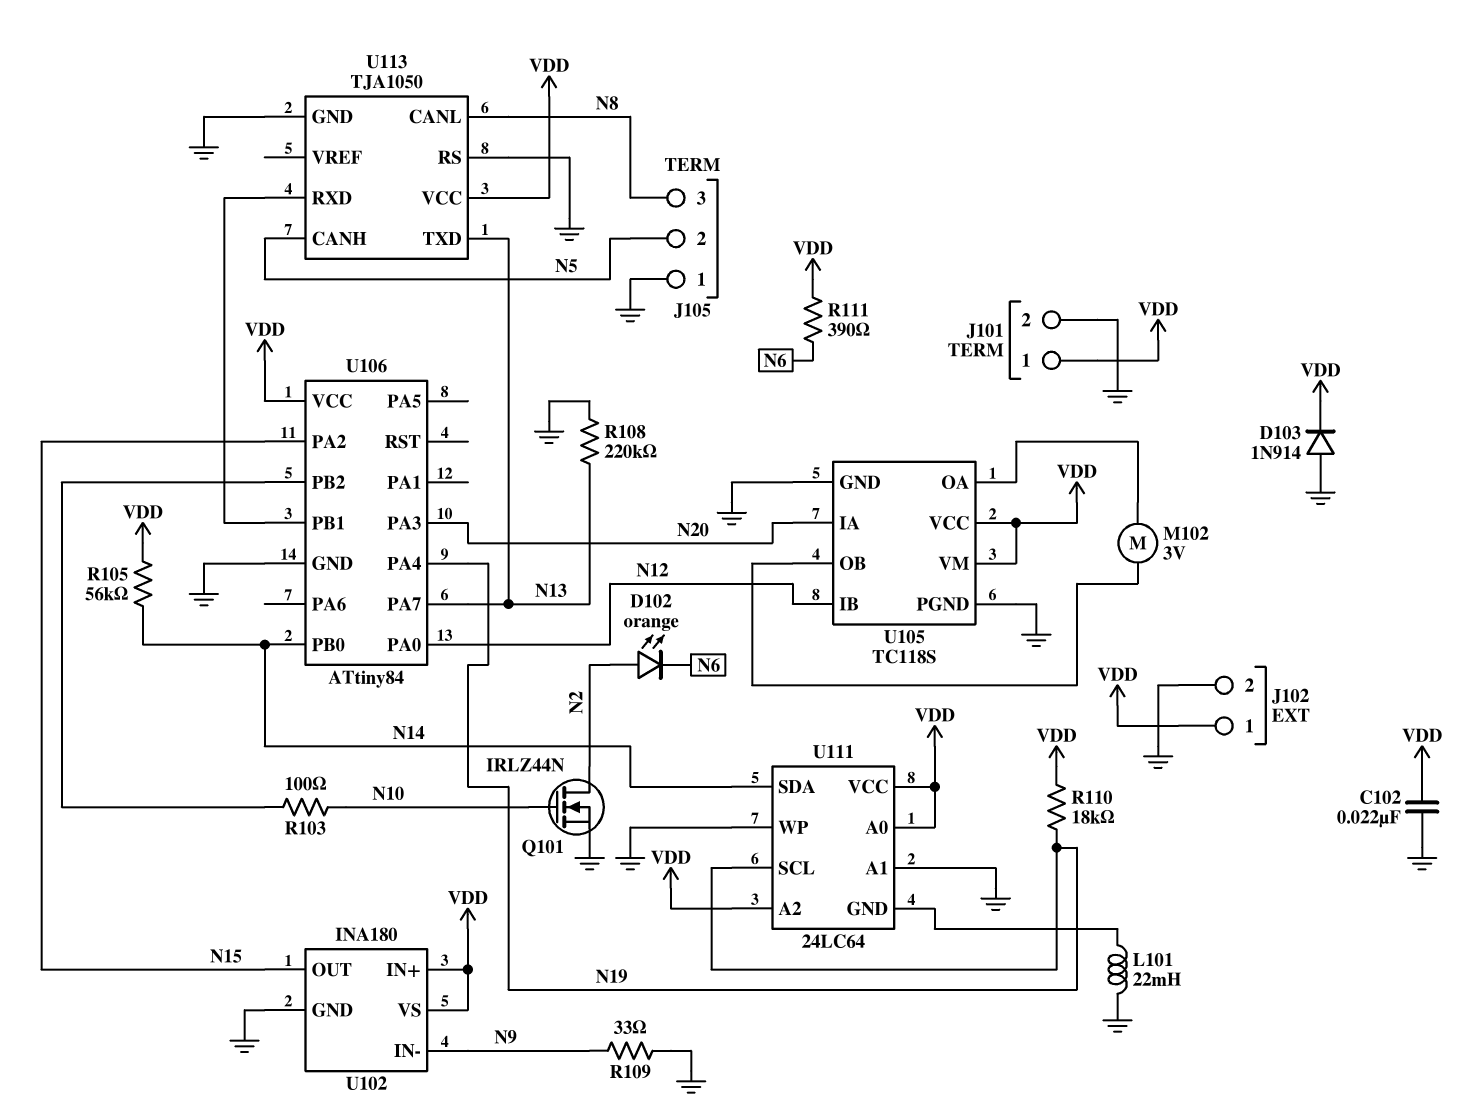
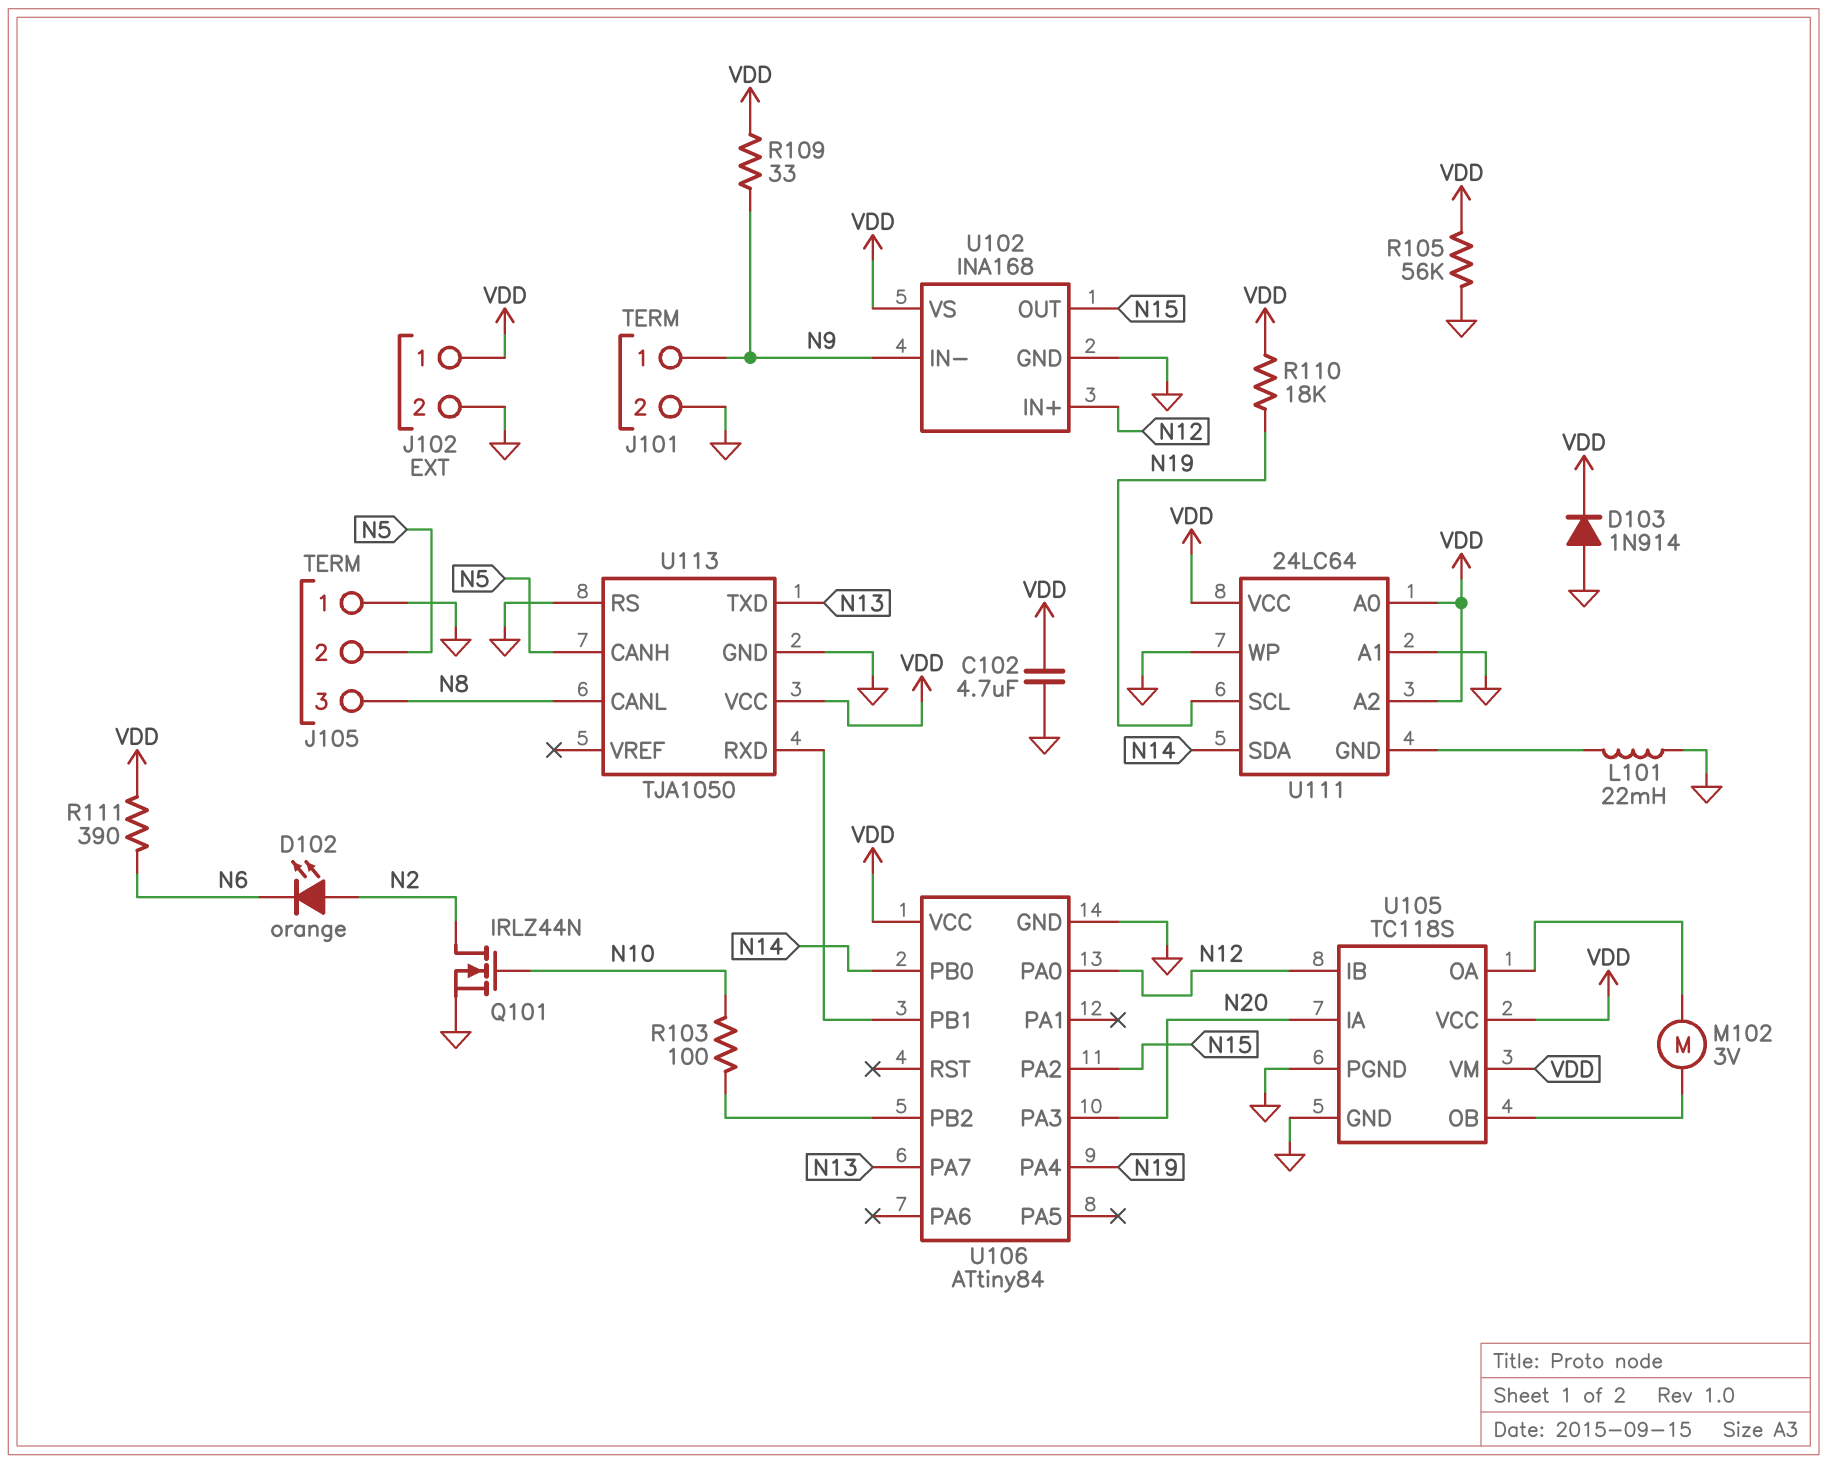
C102: 22nF (GND, VDD) -> 4.7uF (GND, VDD)
J101 pin 1: VDD -> N9
R105: 56k (N14, VDD) -> 56k (GND, VDD)
R108: 220k (GND, N13) -> none
R109: 33 (GND, N9) -> 33 (N9, VDD)
U102: INA180 -> INA168
U102 pin IN+: VDD -> N12

